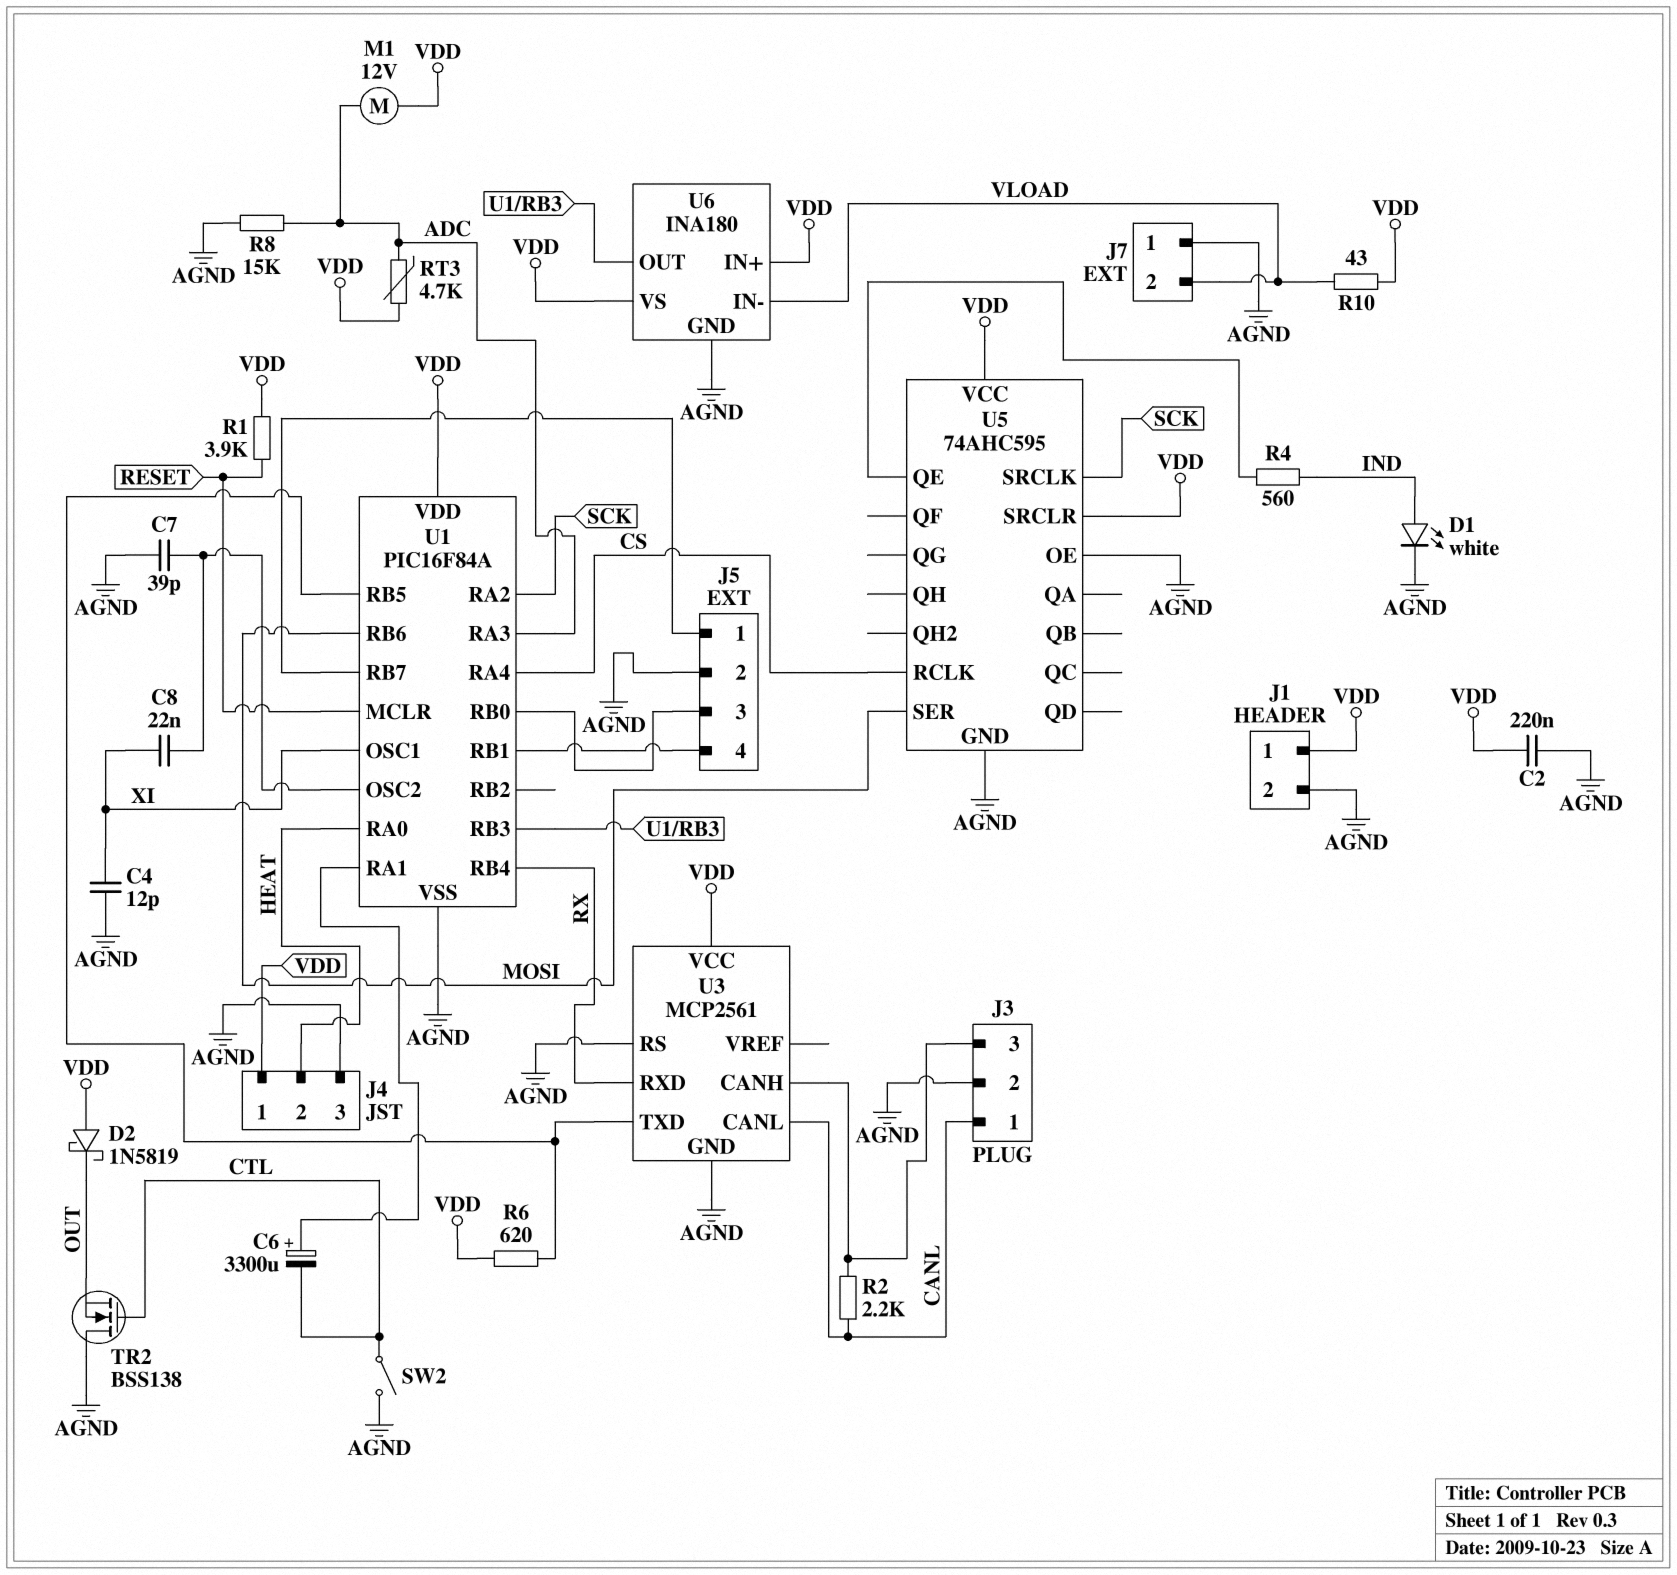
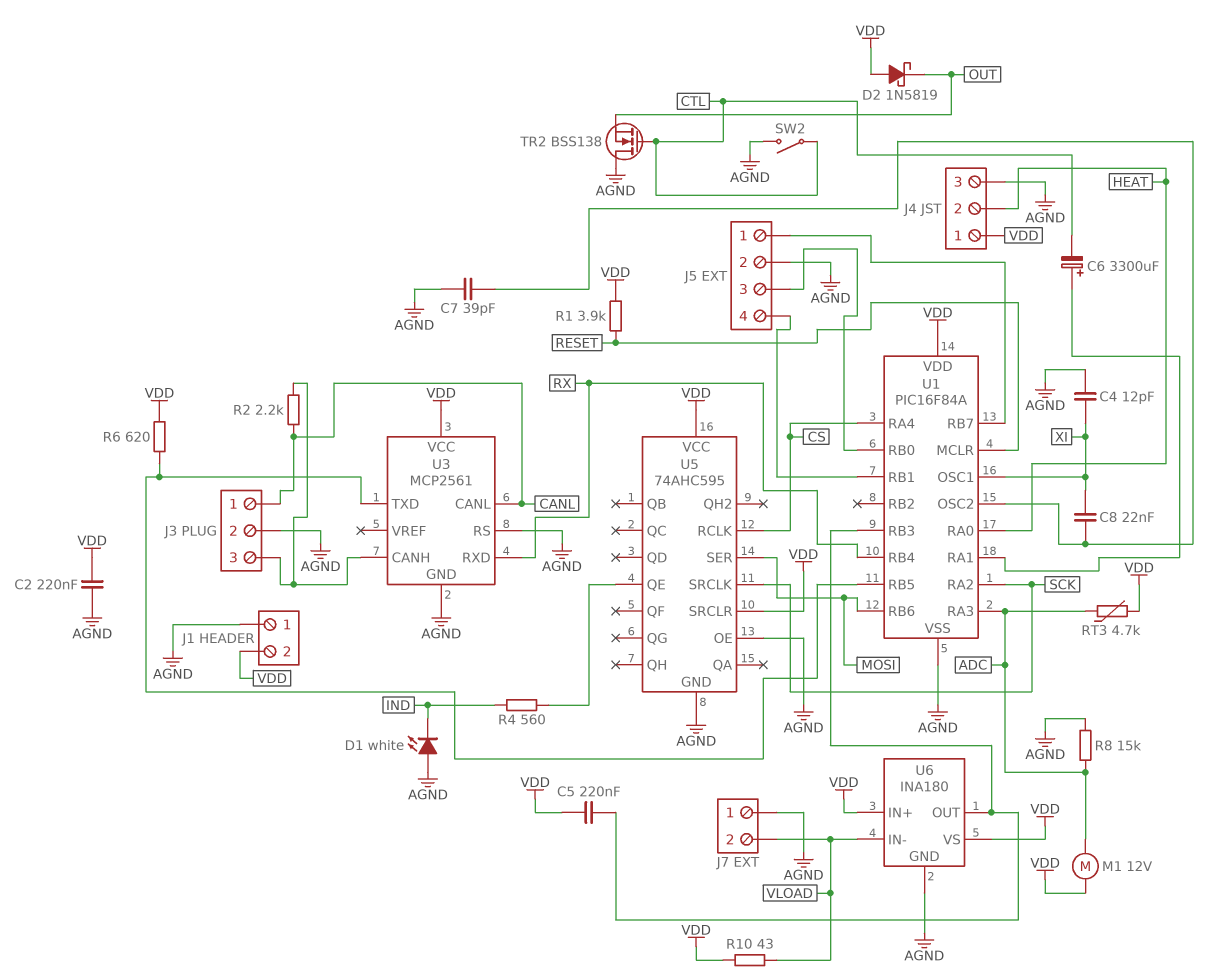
C5: none -> 220nF (U1/RB3, VDD)
D1: LED white (A IND, K AGND) -> LED white (A AGND, K IND)
J1 pin 1: VDD -> AGND
J1 pin 2: AGND -> VDD

